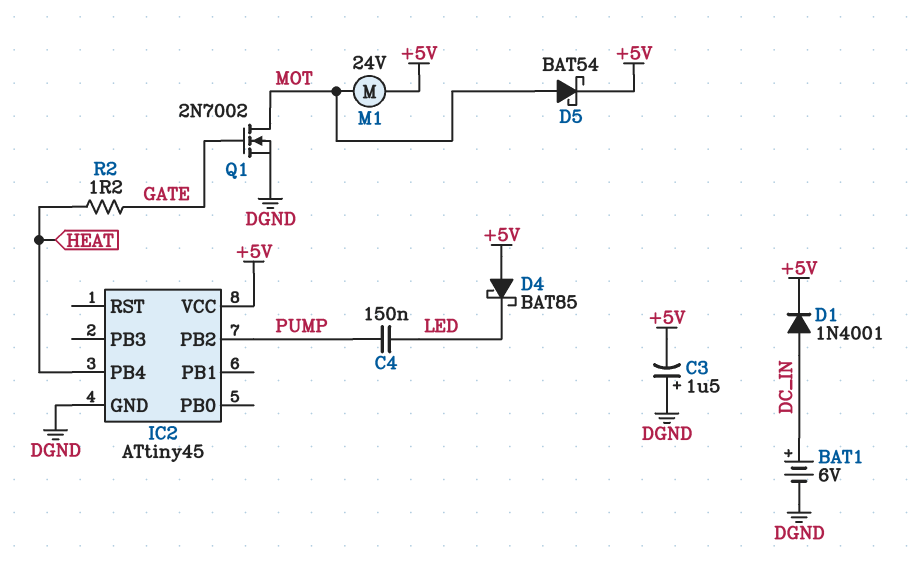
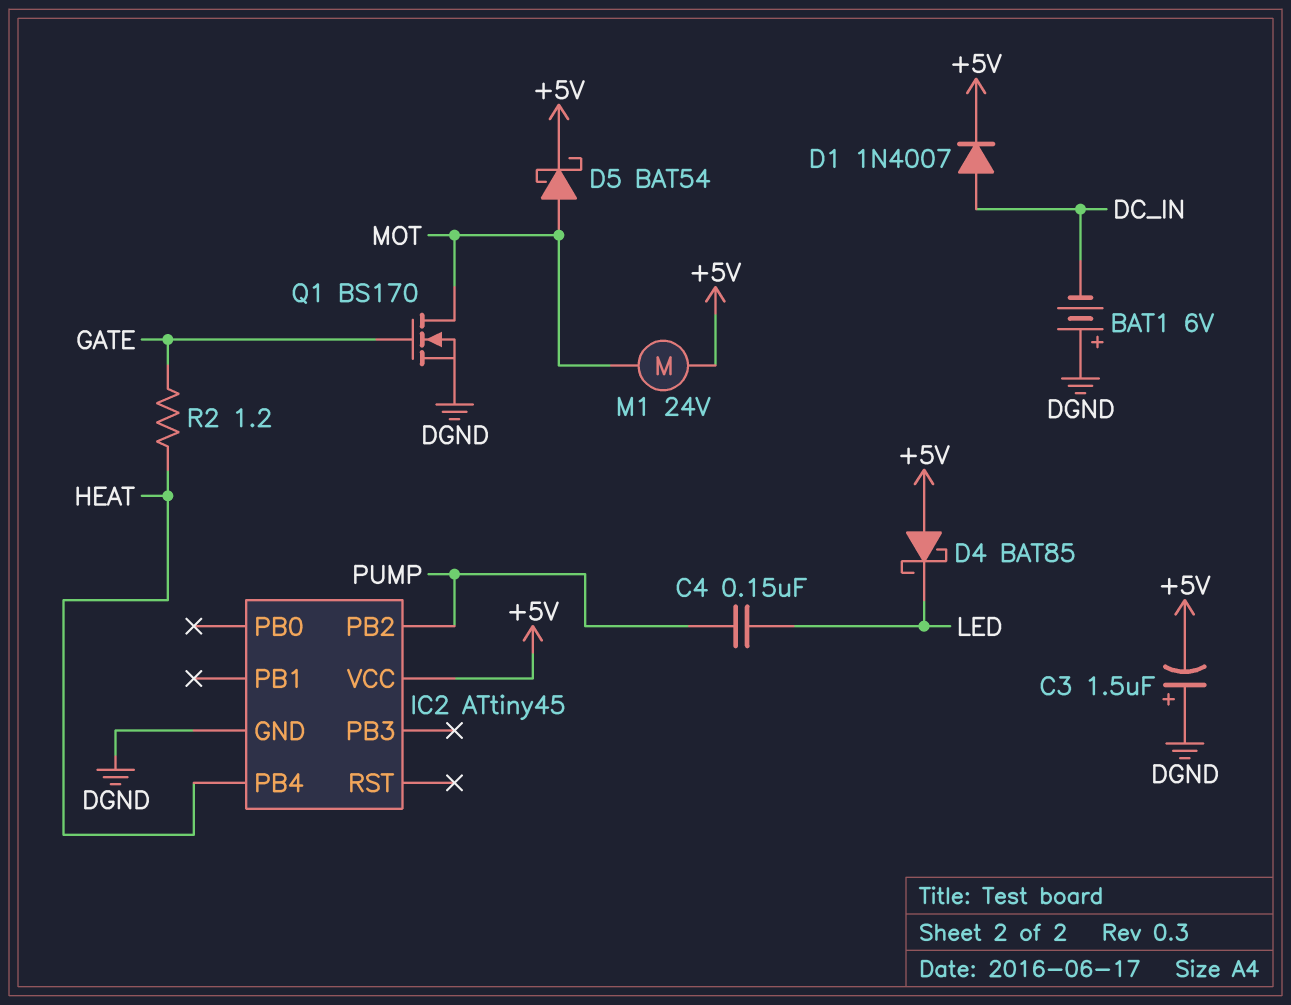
BAT1: 6V (plus DC_IN, minus DGND) -> 6V (plus DGND, minus DC_IN)
D1: diode 1N4001 (A DC_IN, K +5V) -> diode 1N4007 (A DC_IN, K +5V)
Q1: NMOS 2N7002 (G GATE, D MOT, S DGND) -> NMOS BS170 (G GATE, D MOT, S DGND)

